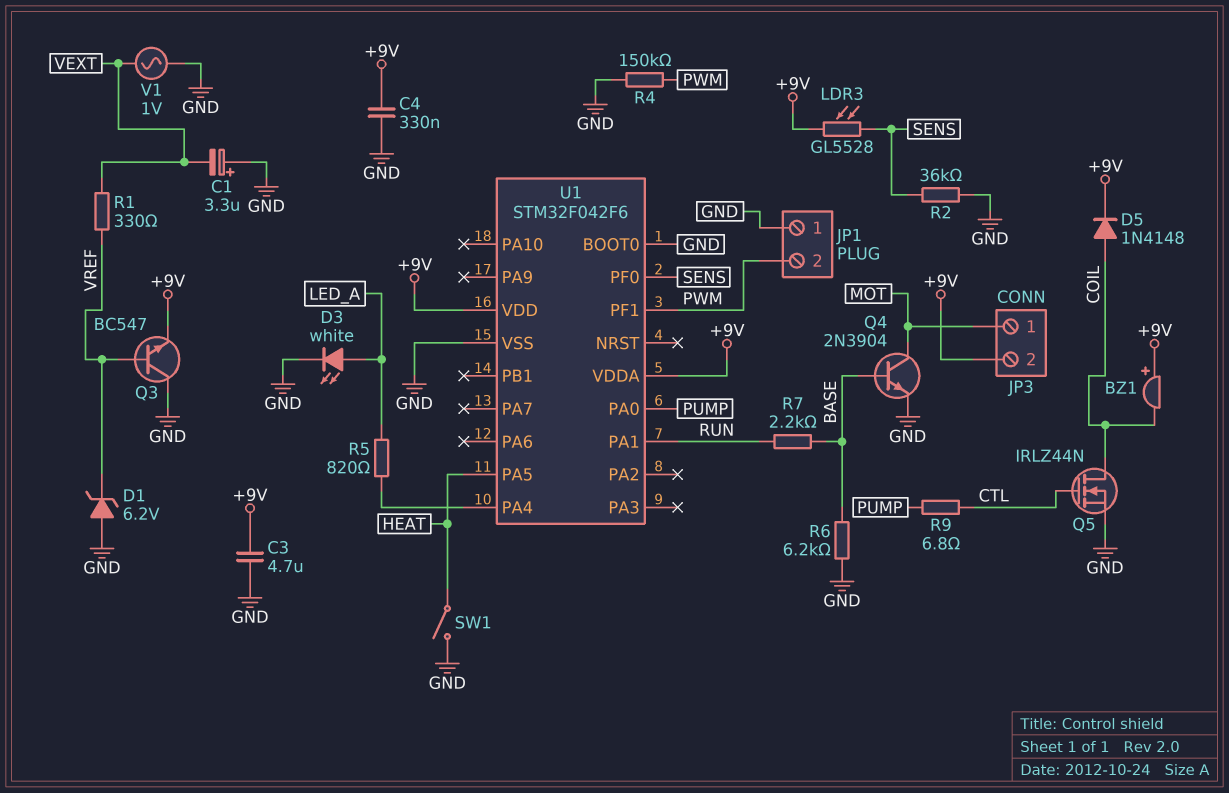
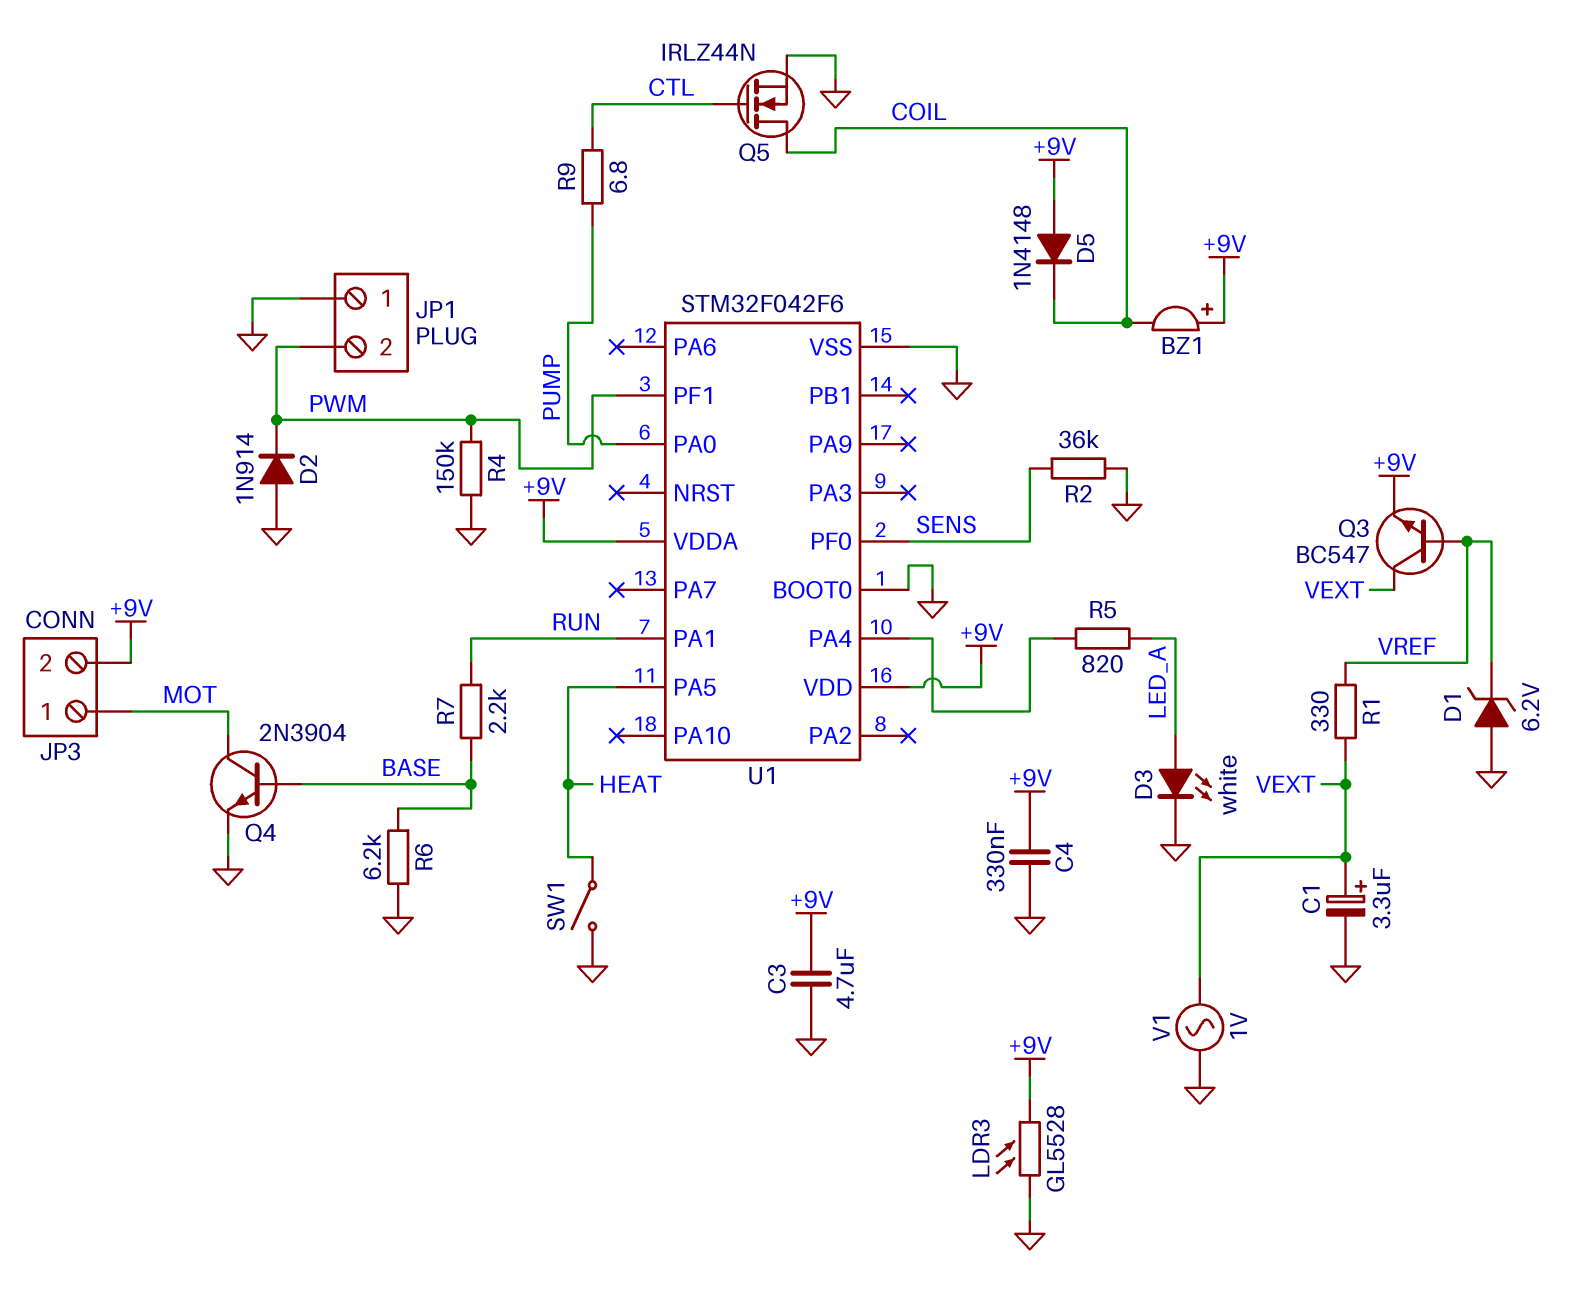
C1: 3.3uF (plus GND, minus VEXT) -> 3.3uF (plus VEXT, minus GND)
D2: none -> diode 1N914 (A GND, K PWM)
D5: diode 1N4148 (A COIL, K +9V) -> diode 1N4148 (A +9V, K COIL)
LDR3: GL5528 (+9V, SENS) -> GL5528 (+9V, GND)
Q3: NPN BC547 (B VREF, C GND, E +9V) -> NPN BC547 (B VREF, C VEXT, E +9V)

